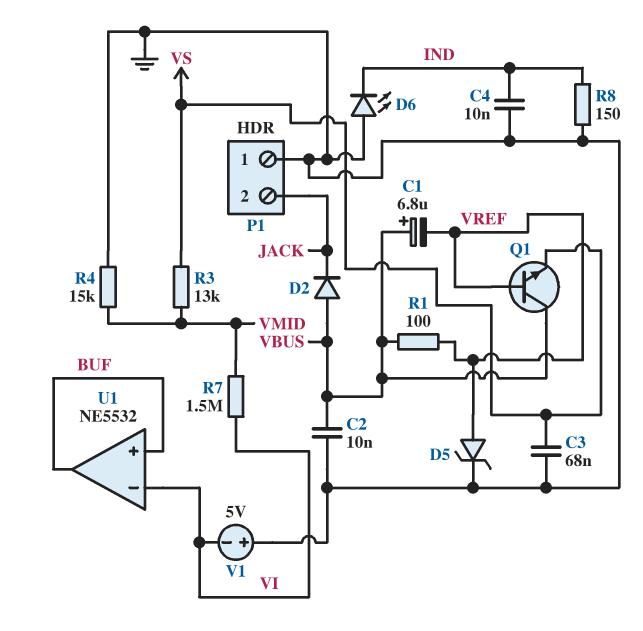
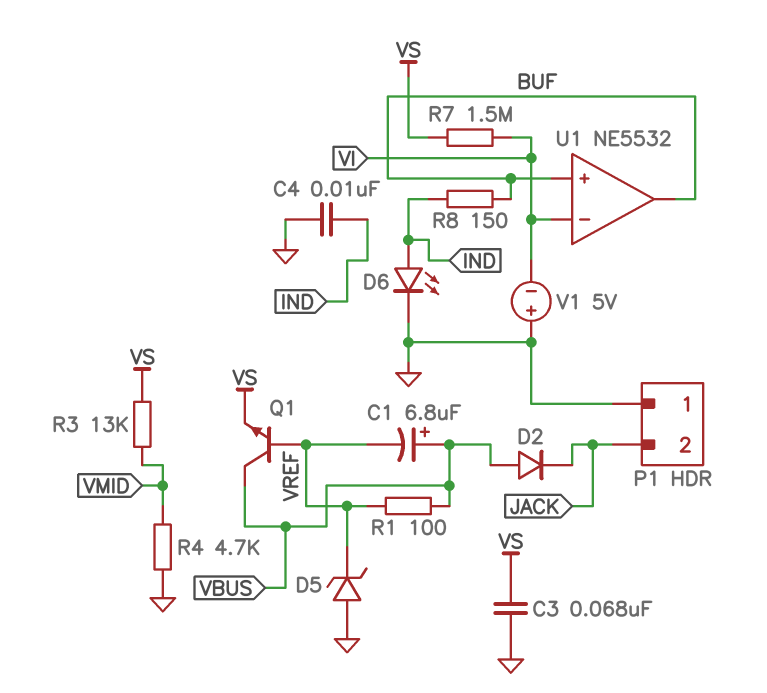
C2: 10nF (GND, VBUS) -> none
D5: zener (A VREF, K GND) -> zener (A GND, K VREF)
D6: LED (A GND, K IND) -> LED (A IND, K GND)
R4: 15k (GND, VMID) -> 4.7k (GND, VMID)
R7: 1.5M (VI, VMID) -> 1.5M (VI, VS)
R8: 150 (GND, IND) -> 150 (BUF, IND)

